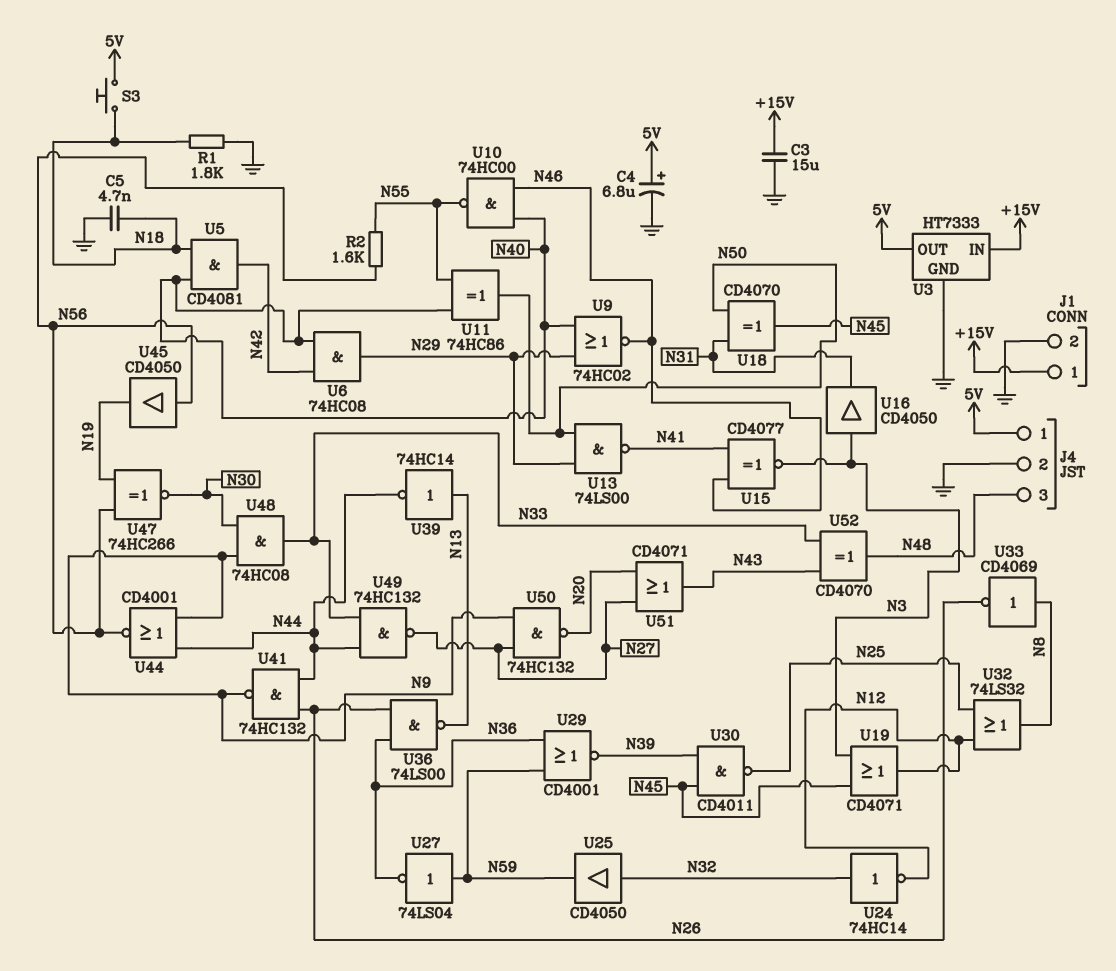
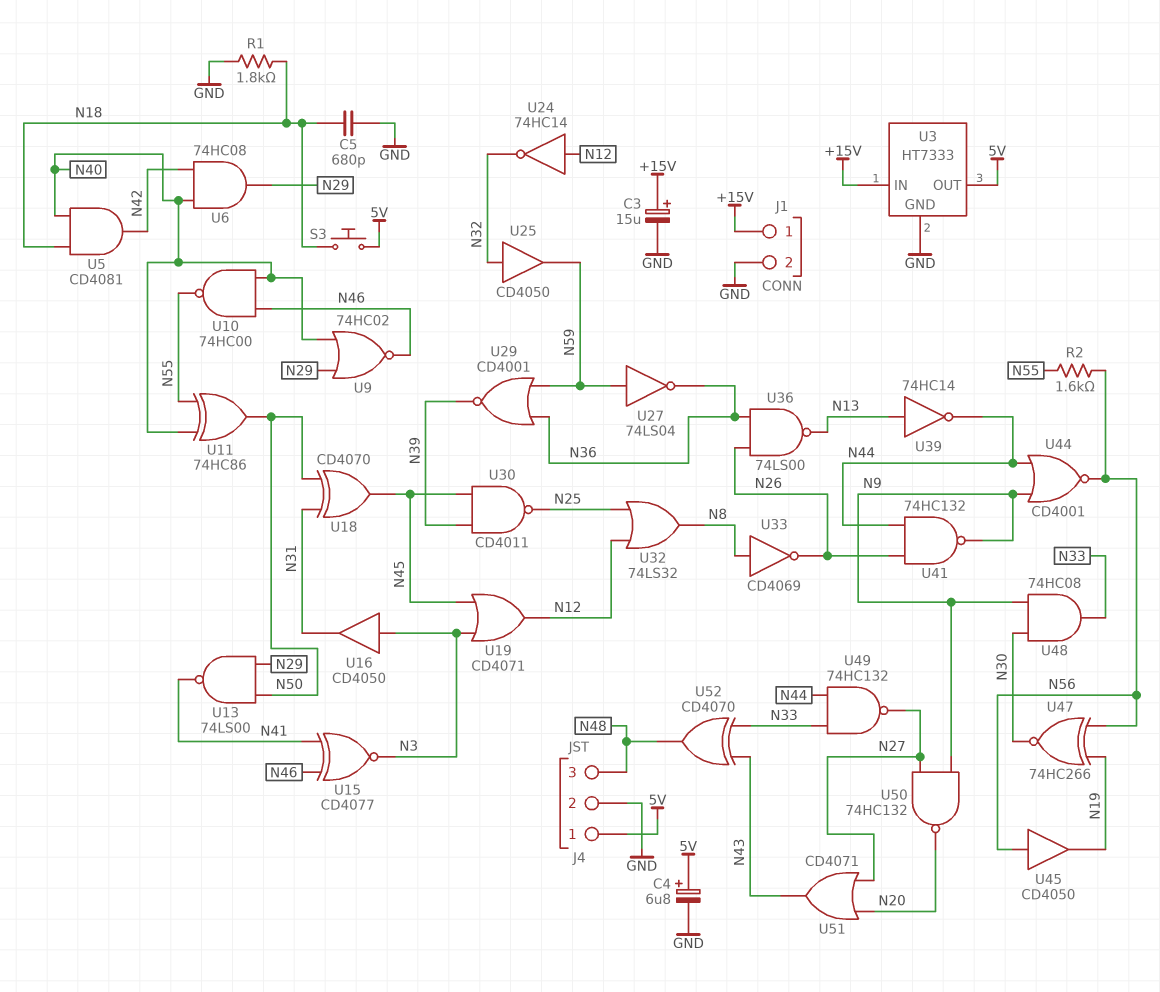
C3: 15uF (+15V, GND) -> 15uF (plus +15V, minus GND)
C5: 4.7nF (GND, N18) -> 680pF (GND, N18)
U24: NOT 74HC14 (in N32, out N12) -> NOT 74HC14 (in N12, out N32)

